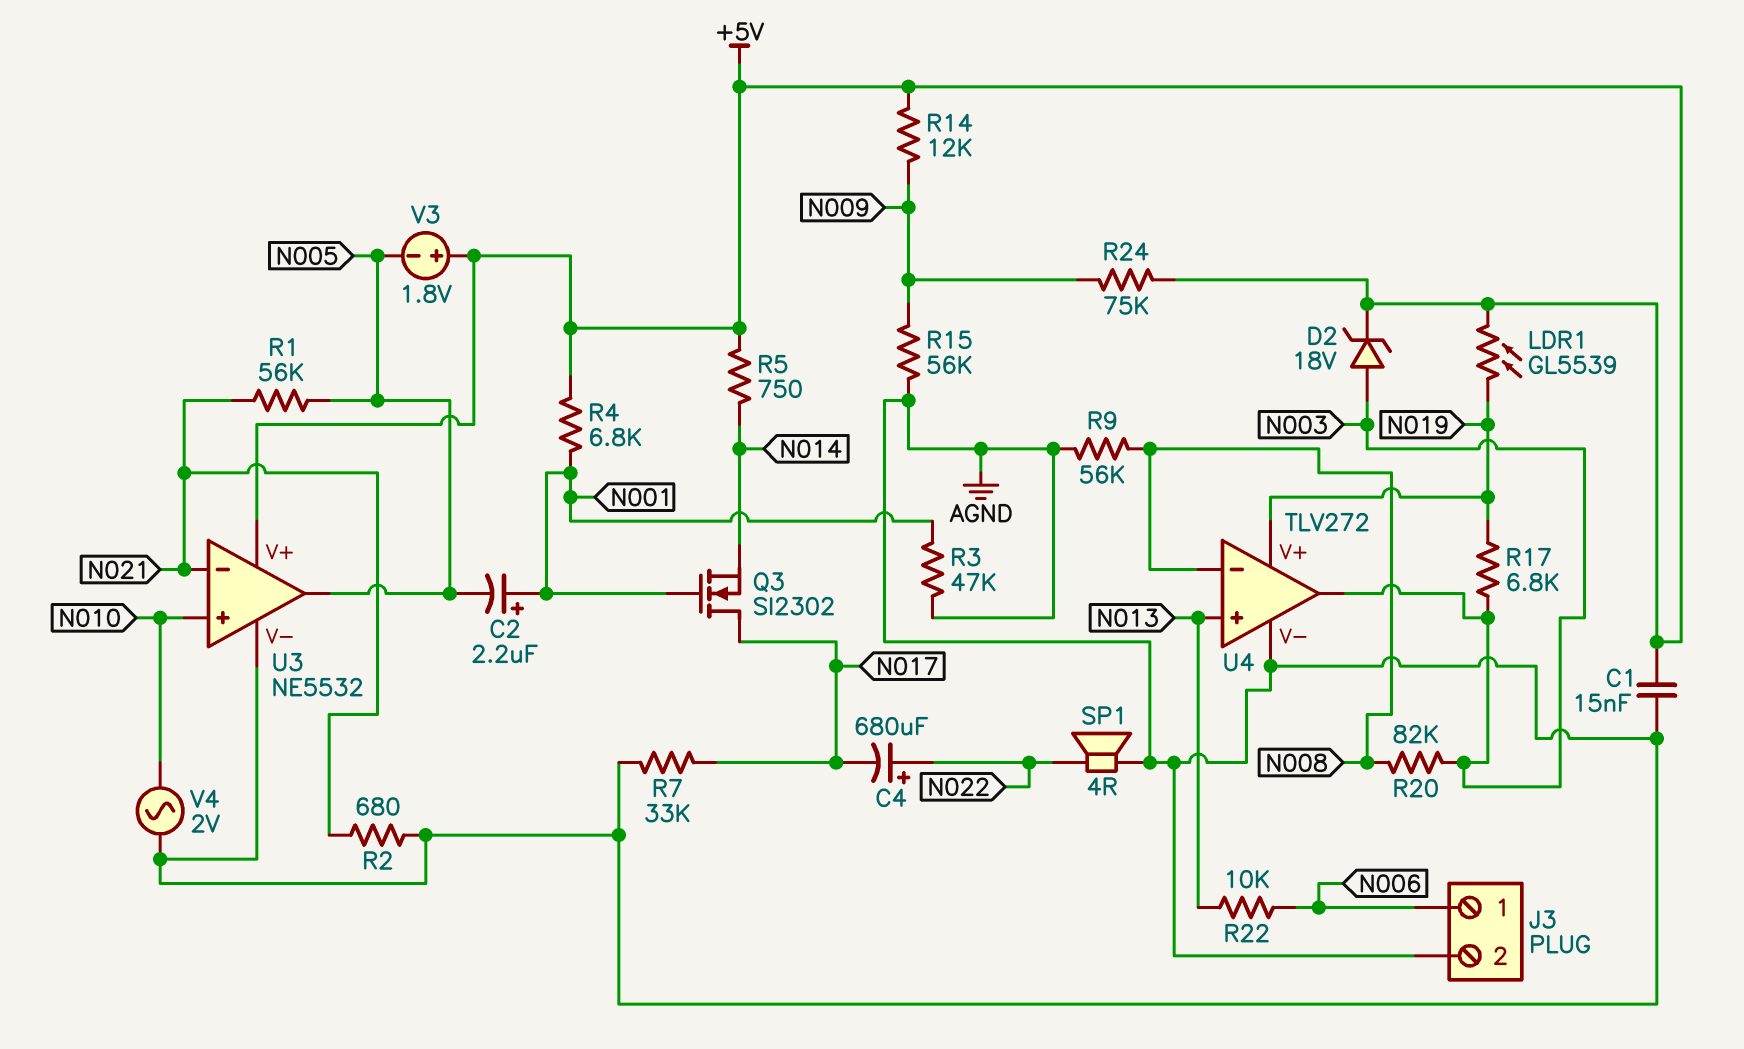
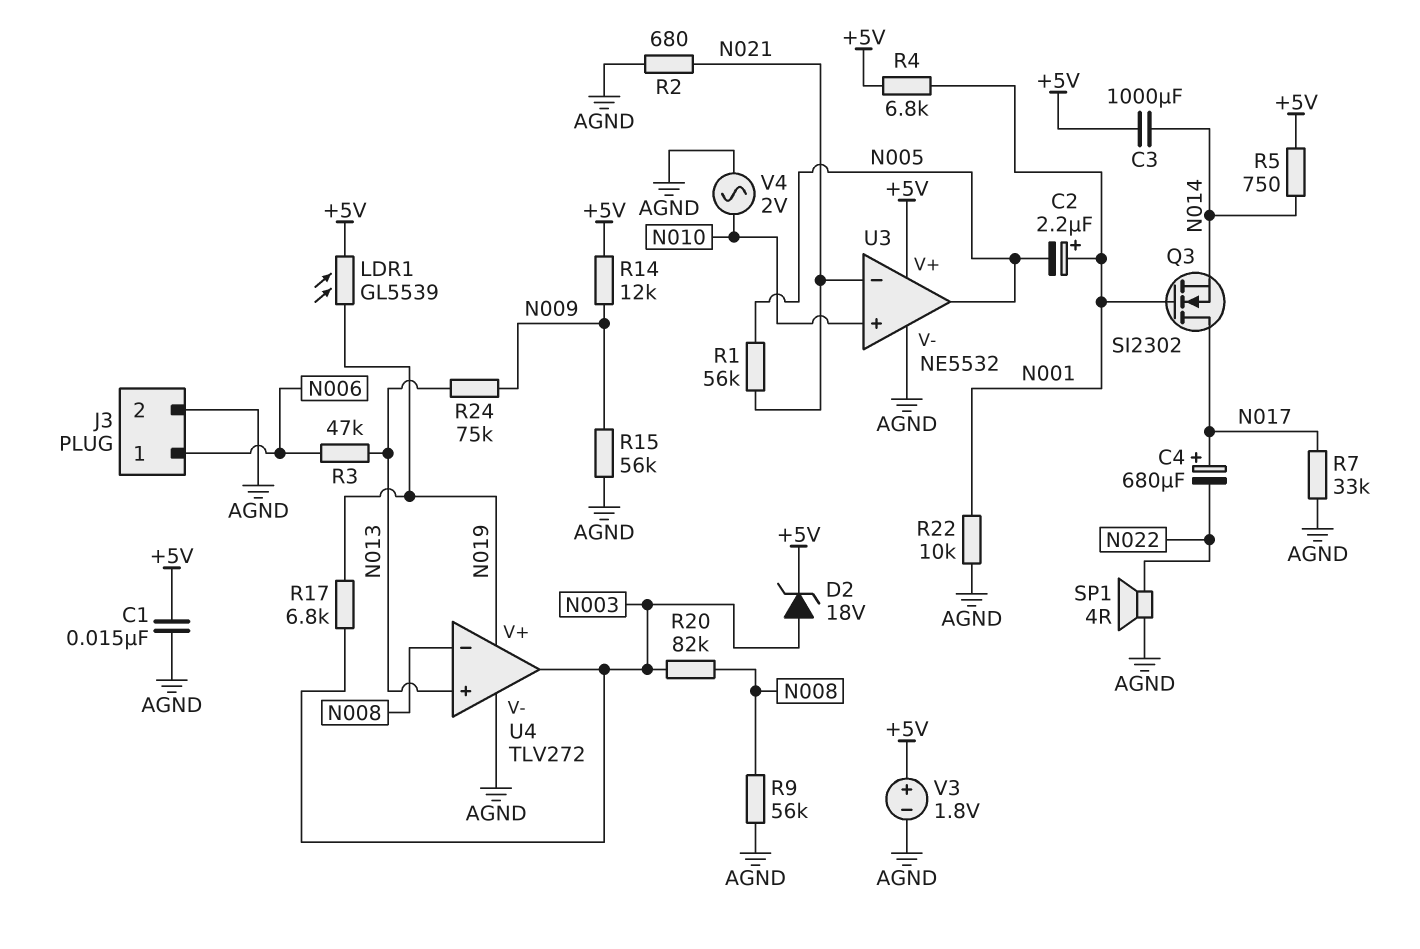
C3: none -> 1000uF (+5V, N014)
C4: 680uF (plus N022, minus N017) -> 680uF (plus N017, minus N022)
R3: 47k (AGND, N001) -> 47k (N006, N013)
R22: 10k (N006, N013) -> 10k (AGND, N001)
R24: 75k (+5V, N009) -> 75k (N009, N013)
V3: 1.8V (plus +5V, minus N005) -> 1.8V (plus +5V, minus AGND)

